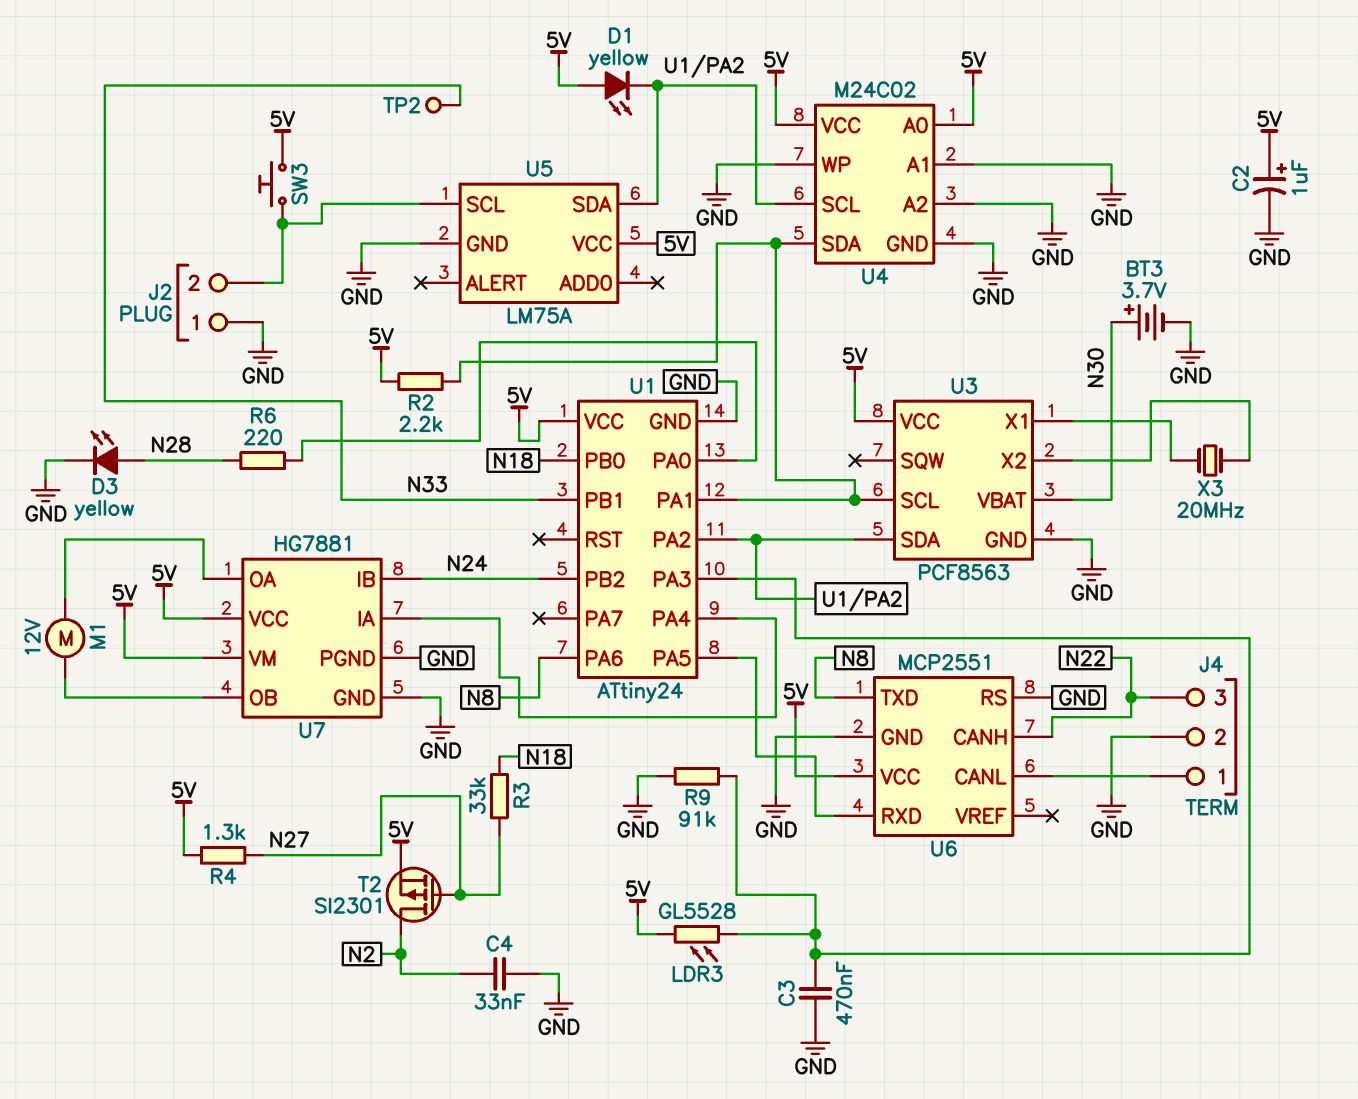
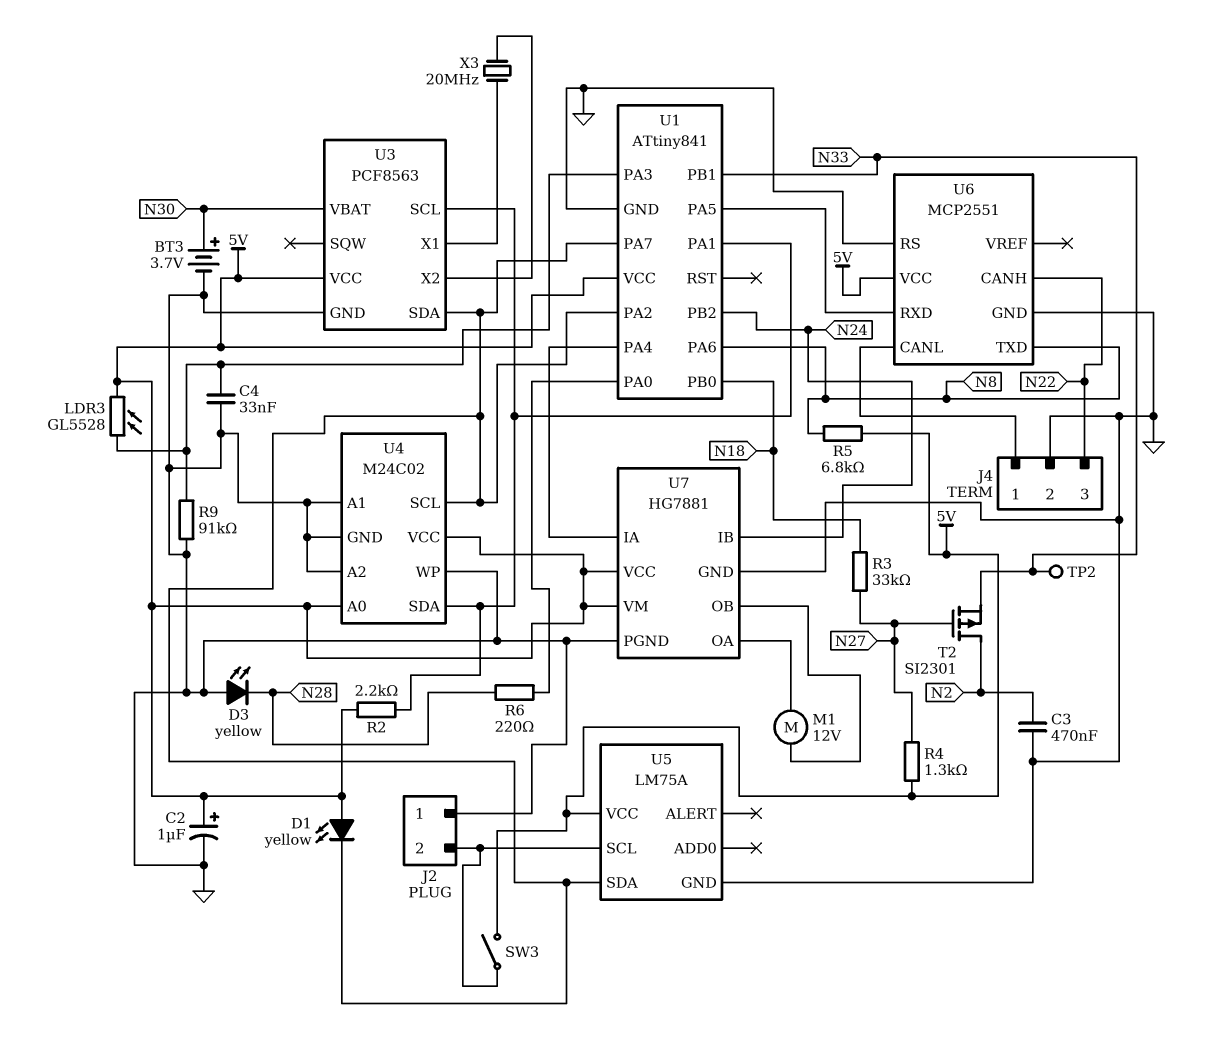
C3: 470nF (GND, U1/PA3) -> 470nF (GND, N2)
C4: 33nF (GND, N2) -> 33nF (GND, U1/PA3)
D3: LED yellow (A N28, K GND) -> LED yellow (A GND, K N28)
R5: none -> 6.8k (5V, N8)
SW3: button (5V, J2/2) -> switch (5V, J2/2)
T2: PMOS SI2301 (G N27, D N2, S 5V) -> PMOS SI2301 (G N27, D N2, S N33)
U1: ATtiny24 -> ATtiny841
U1 pin PA7: none -> U1/PA2

